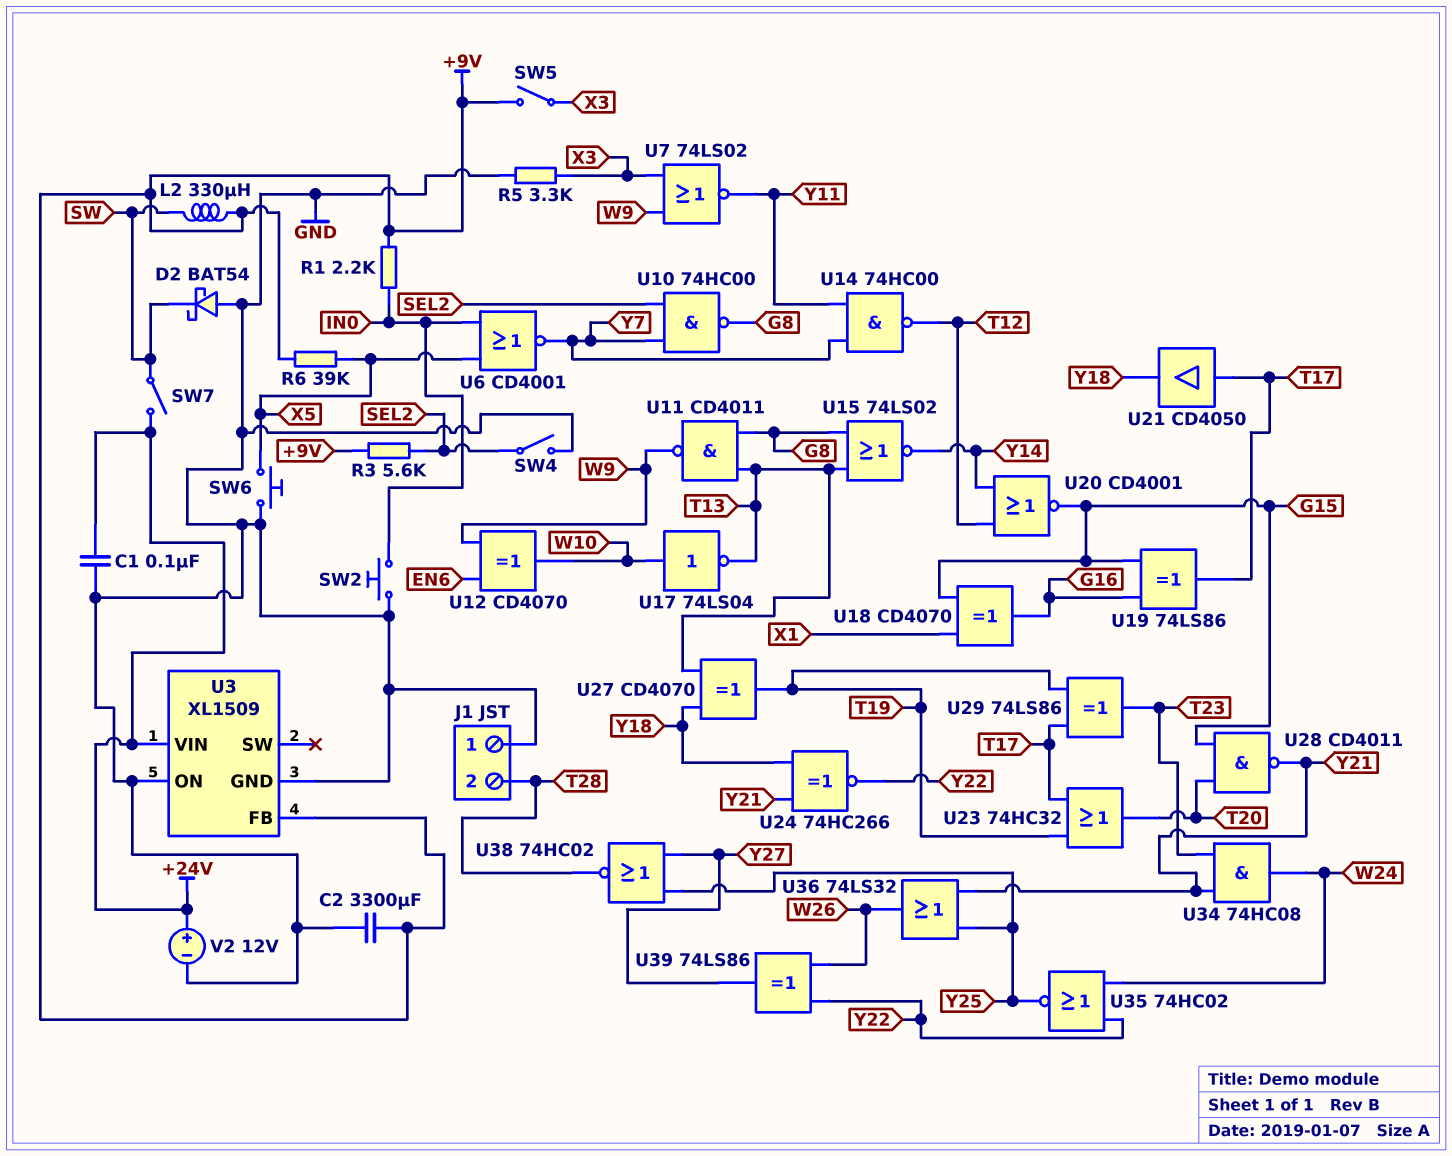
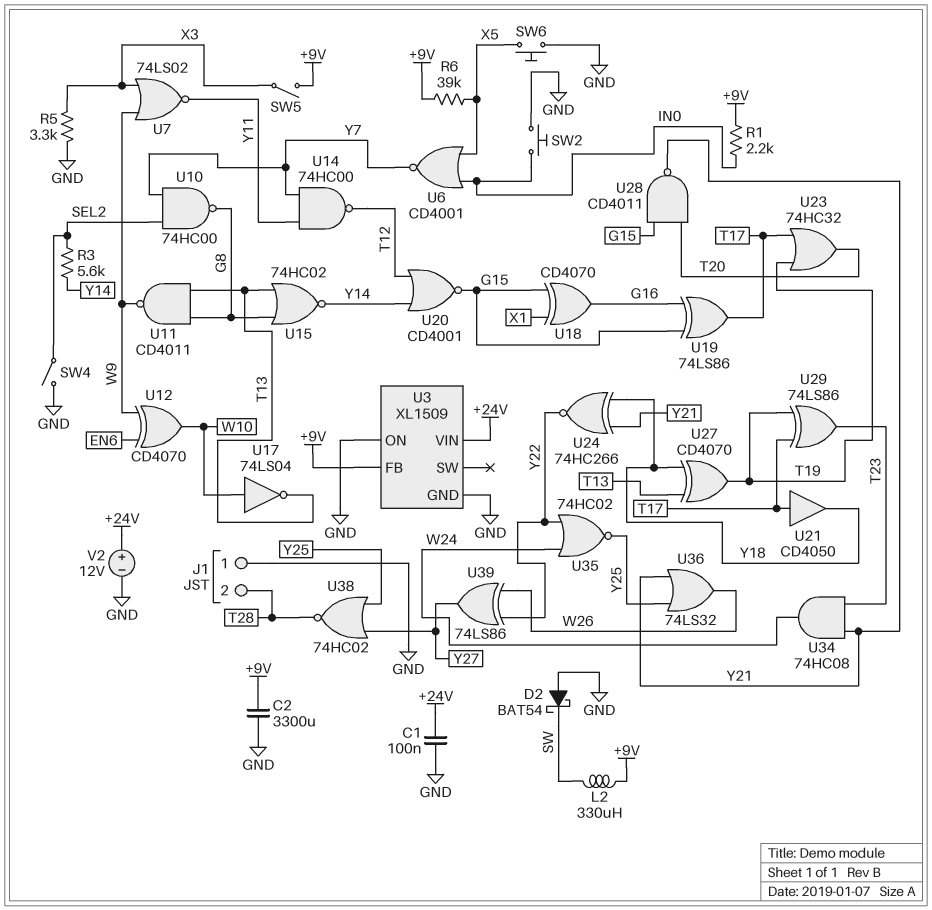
R3: 5.6k (+9V, SEL2) -> 5.6k (SEL2, Y14)
SW7: switch (+24V, SW) -> none
U15: NOR 74LS02 (in G8, in T13, out Y14) -> NOR 74HC02 (in G8, in T13, out Y14)

